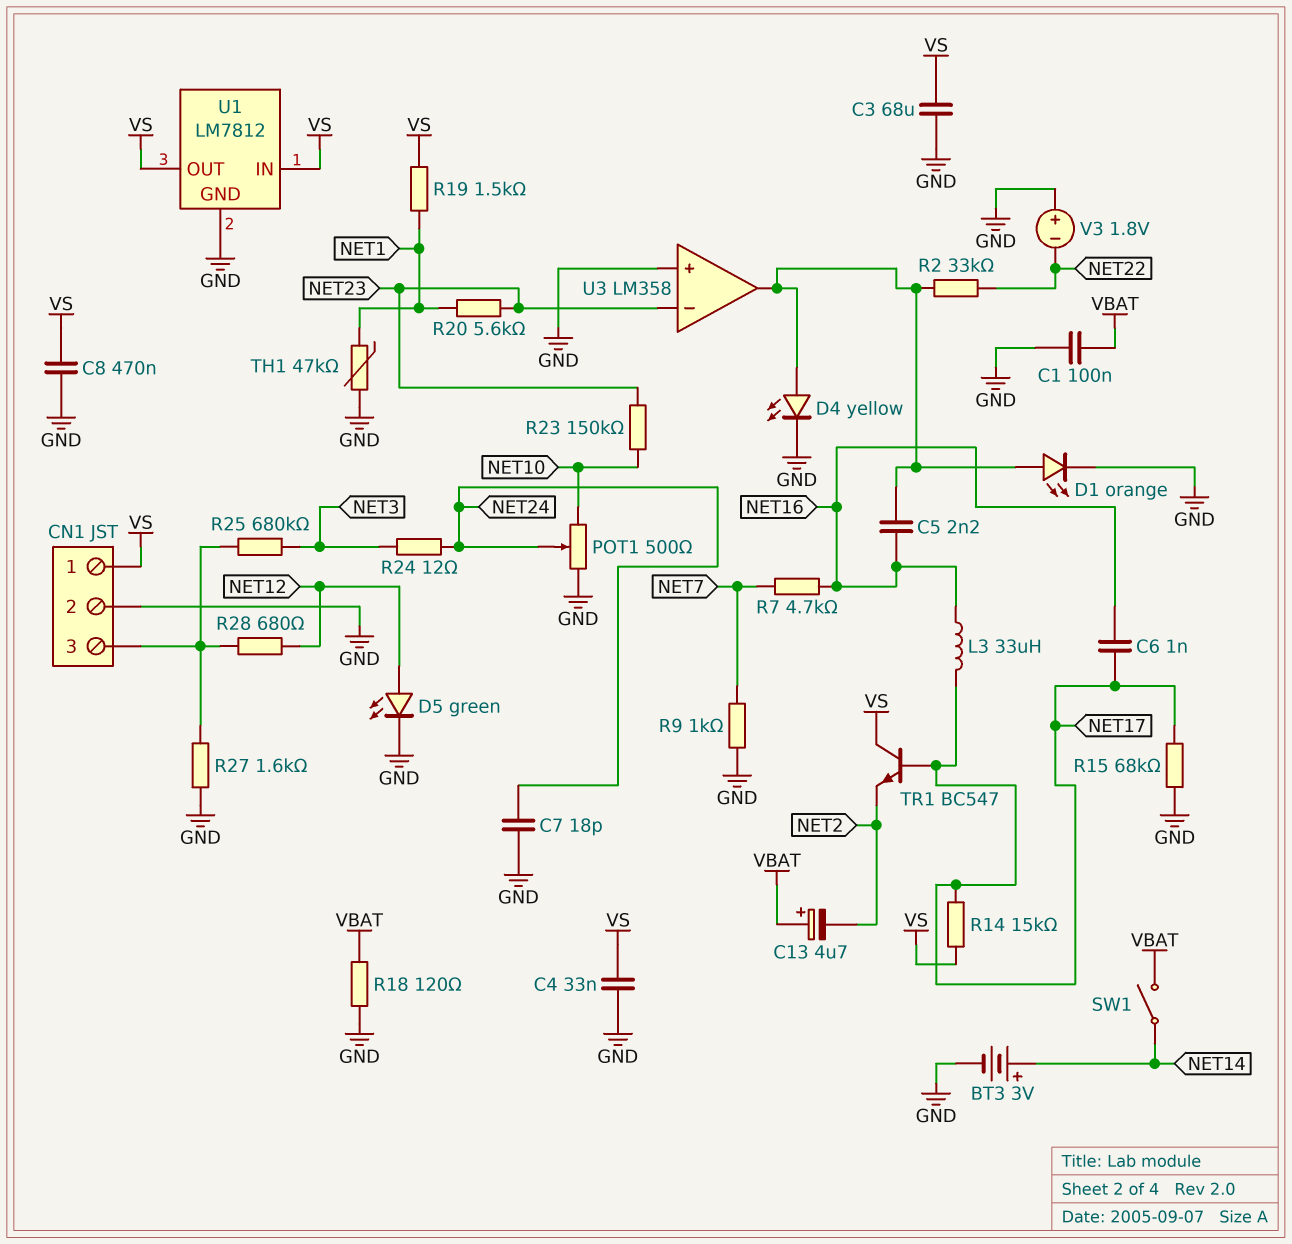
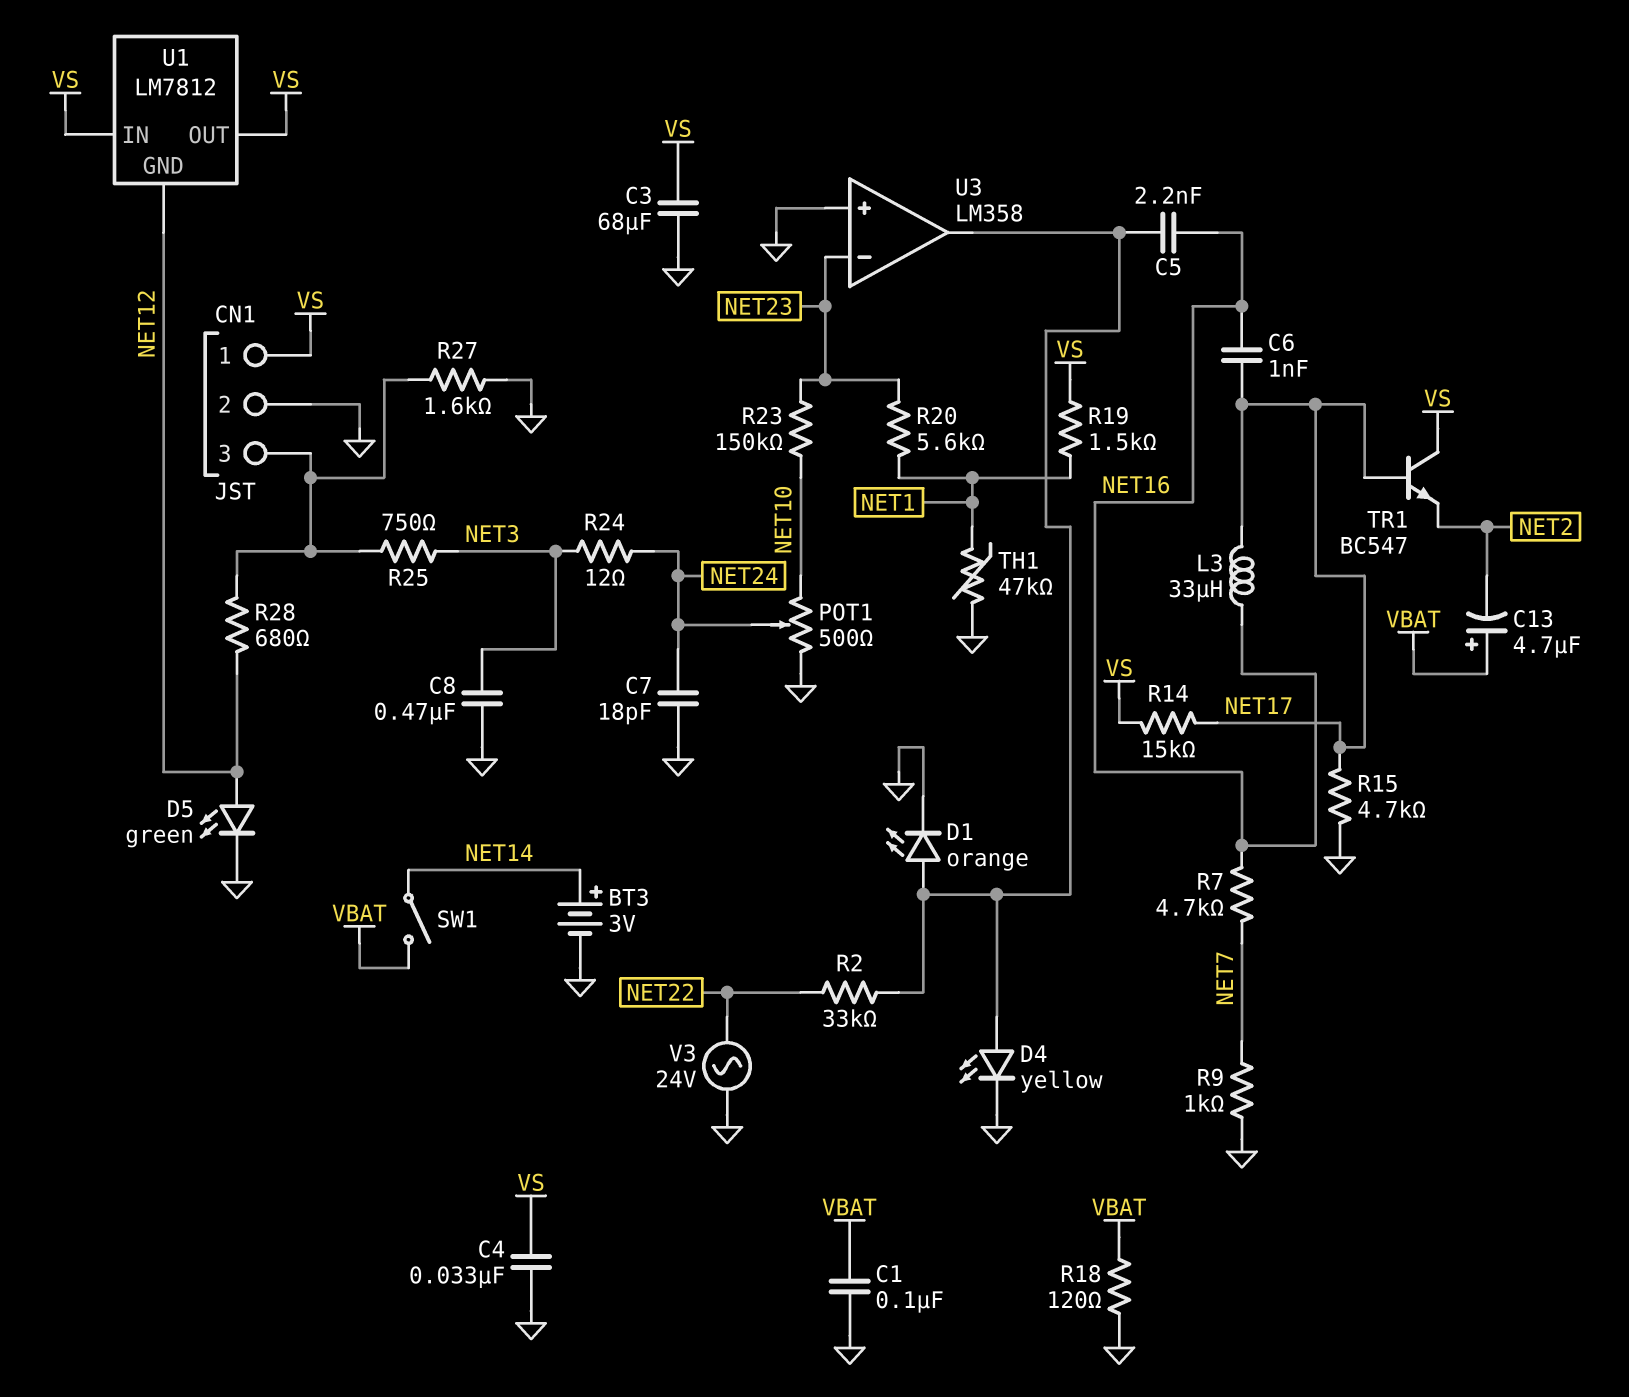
C8: 470nF (GND, VS) -> 470nF (GND, NET3)
R15: 68k (GND, NET17) -> 4.7k (GND, NET17)
R25: 680k (CN1/3, NET3) -> 750 (CN1/3, NET3)
U1 pin GND: GND -> NET12
V3: 1.8V (plus GND, minus NET22) -> AC 24V (GND, NET22)

